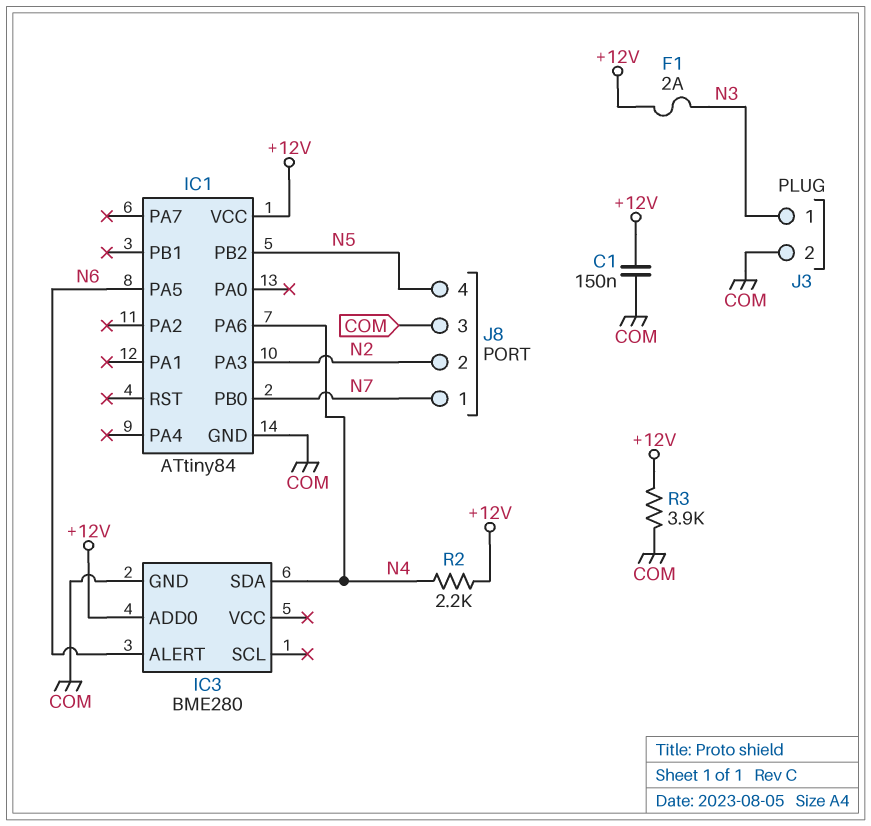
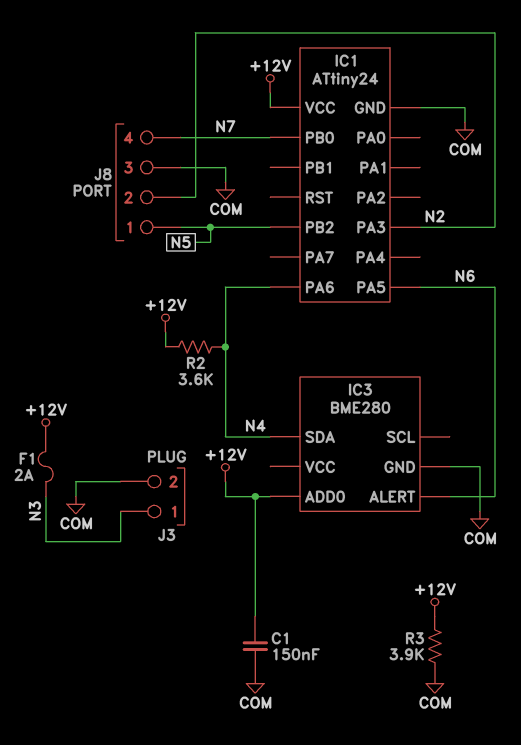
IC1: ATtiny84 -> ATtiny24
J8 pin 1: N7 -> N5
J8 pin 4: N5 -> N7
R2: 2.2k (+12V, N4) -> 3.6k (+12V, N4)

